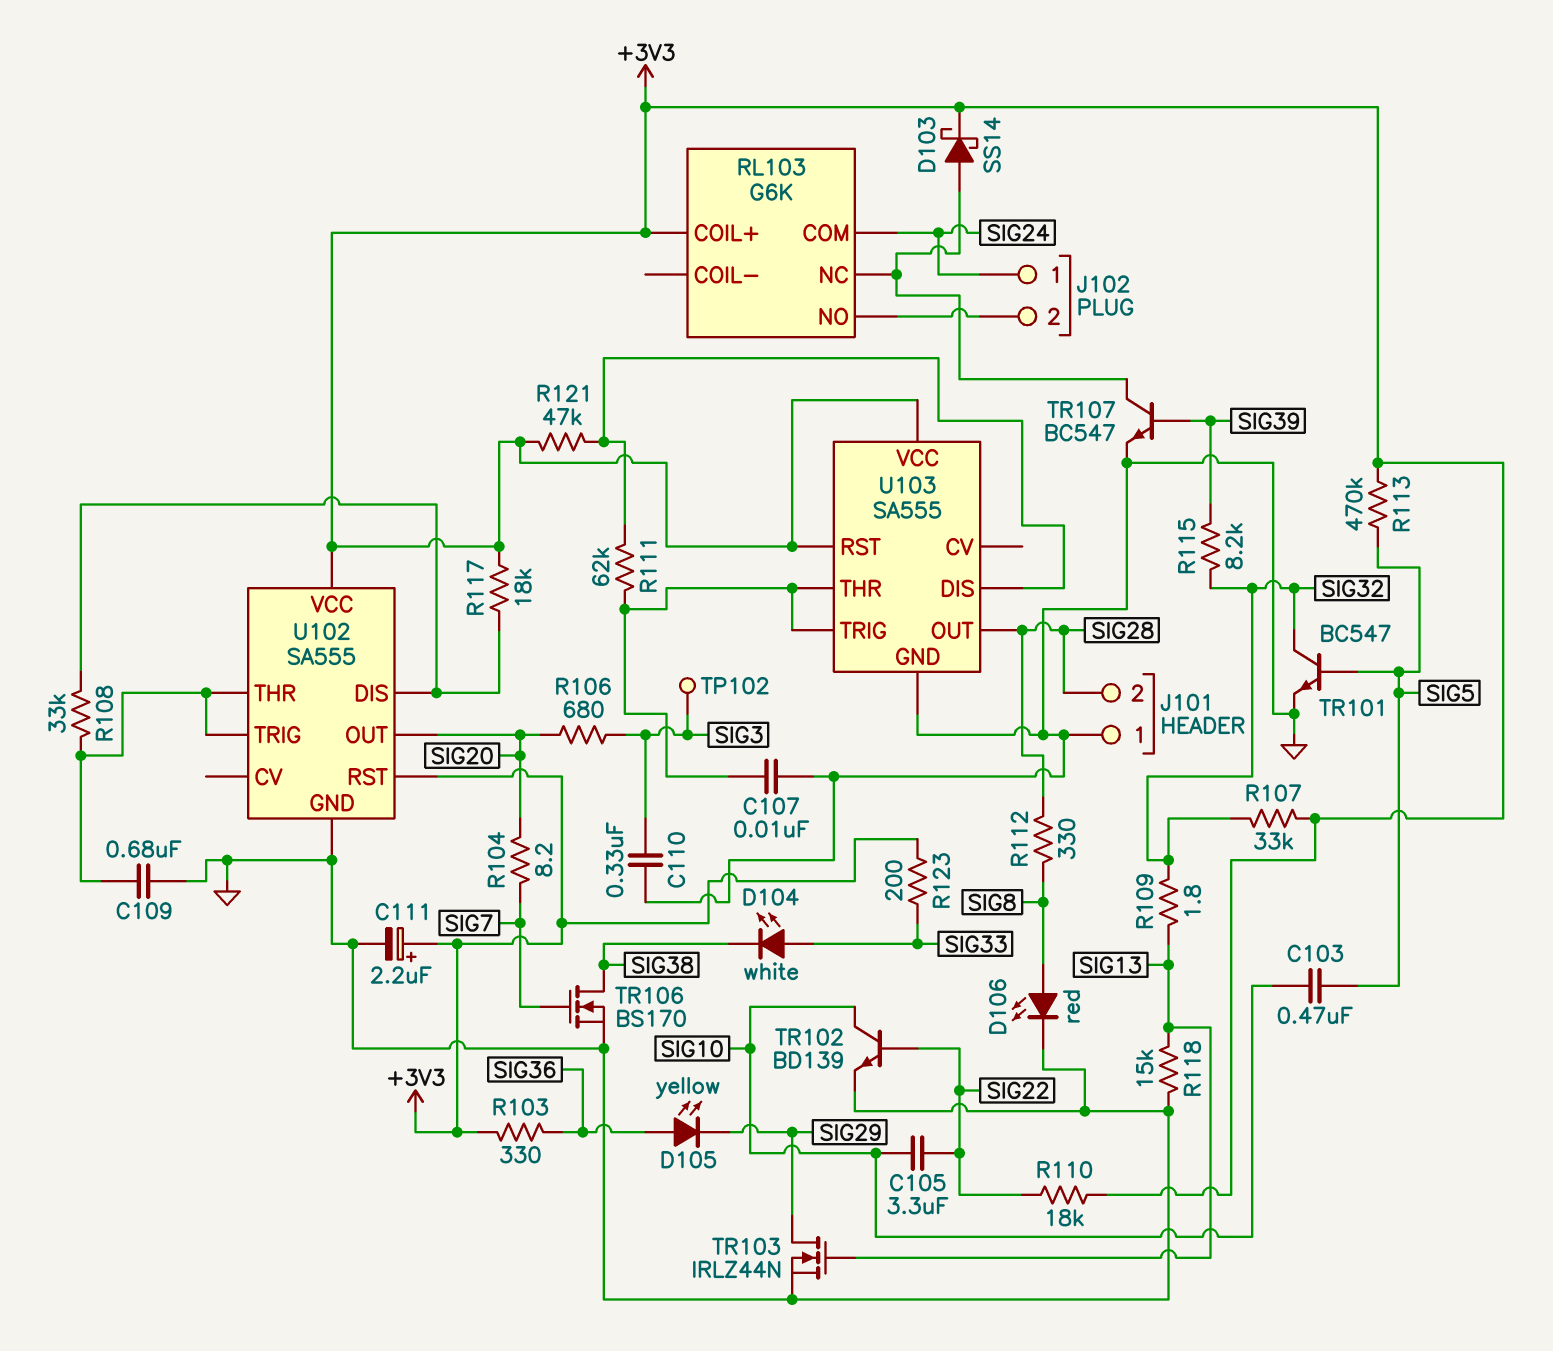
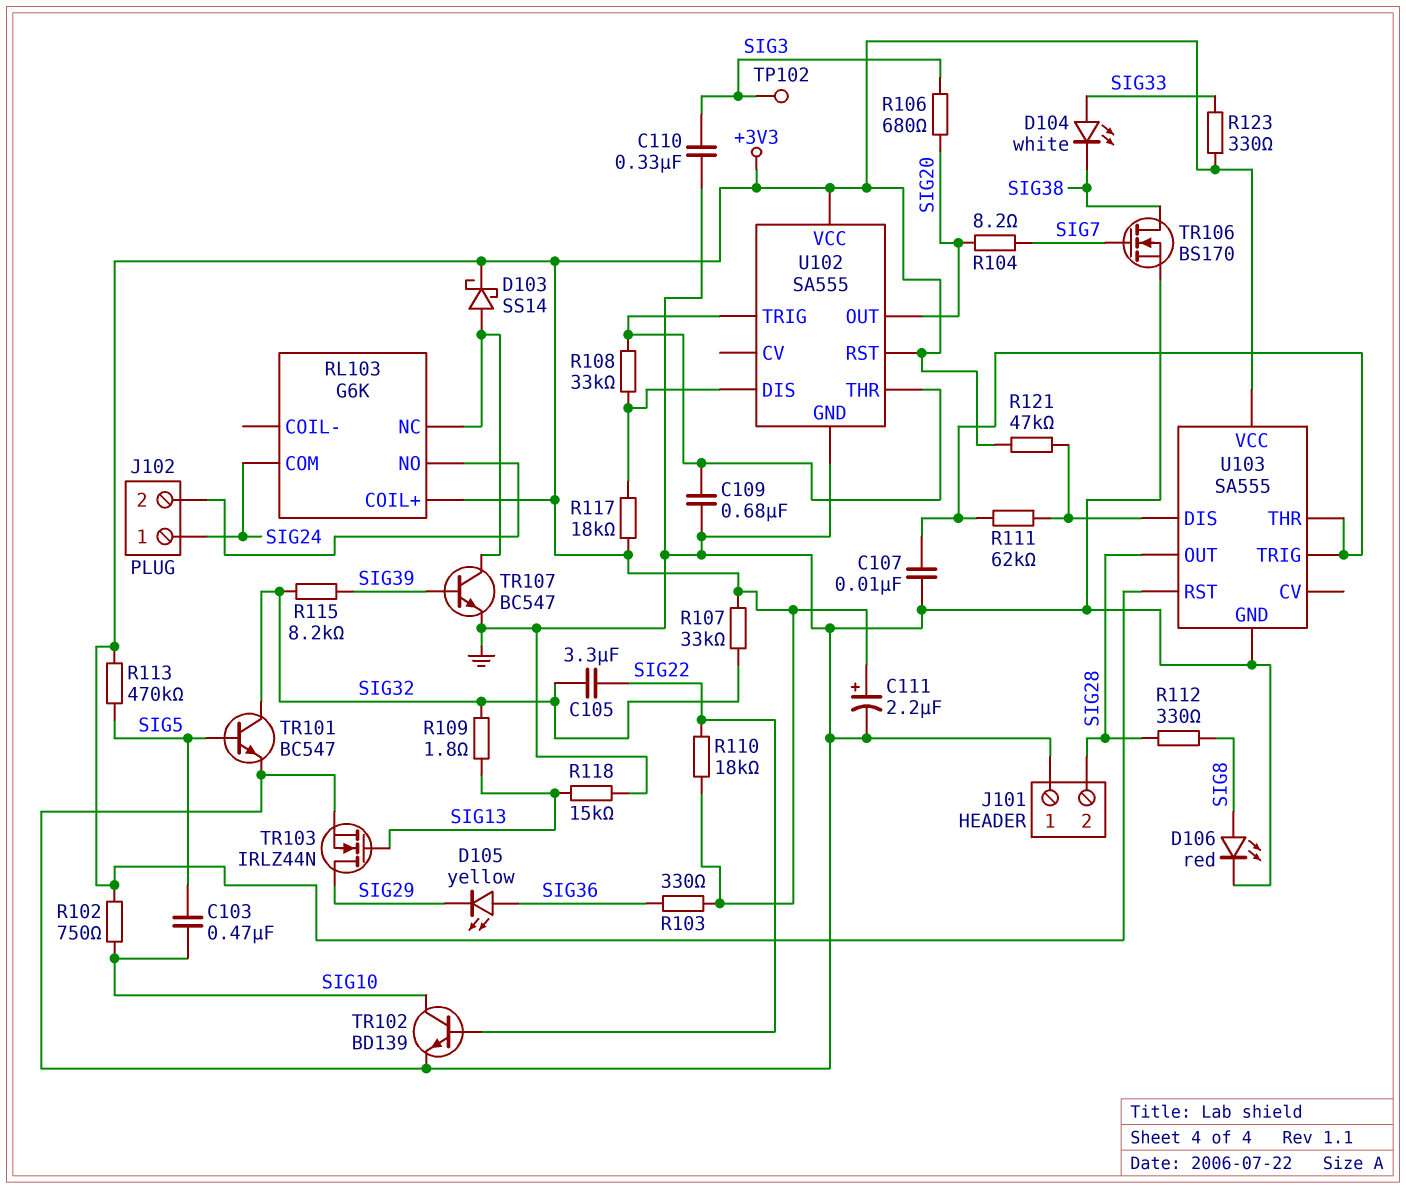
C105: 3.3uF (SIG10, SIG22) -> 3.3uF (SIG22, SIG32)
R102: none -> 750 (+3V3, SIG10)
R123: 200 (+3V3, SIG33) -> 330 (+3V3, SIG33)

